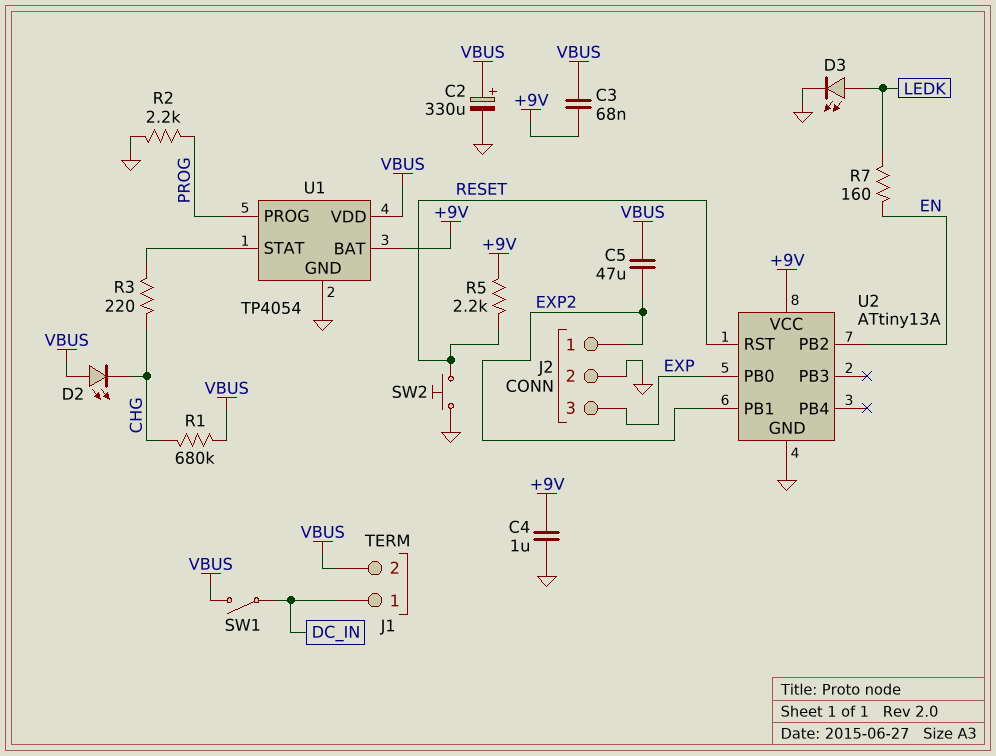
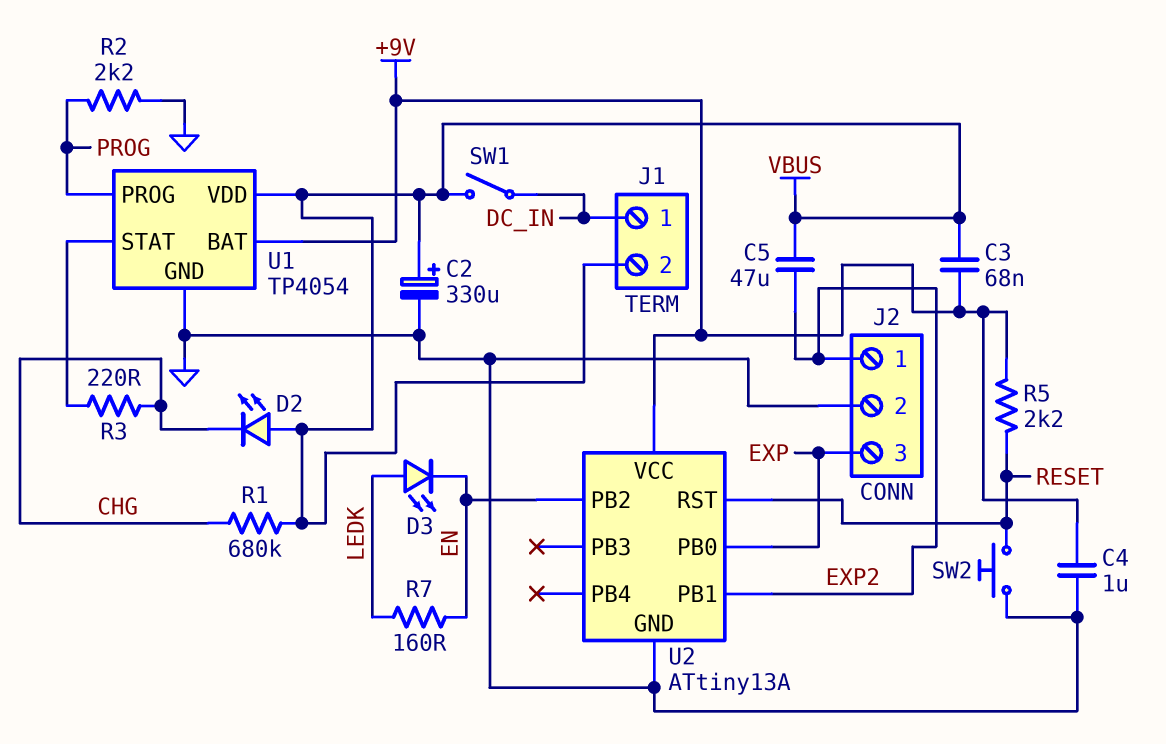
D3: LED (A LEDK, K GND) -> LED (A LEDK, K EN)

